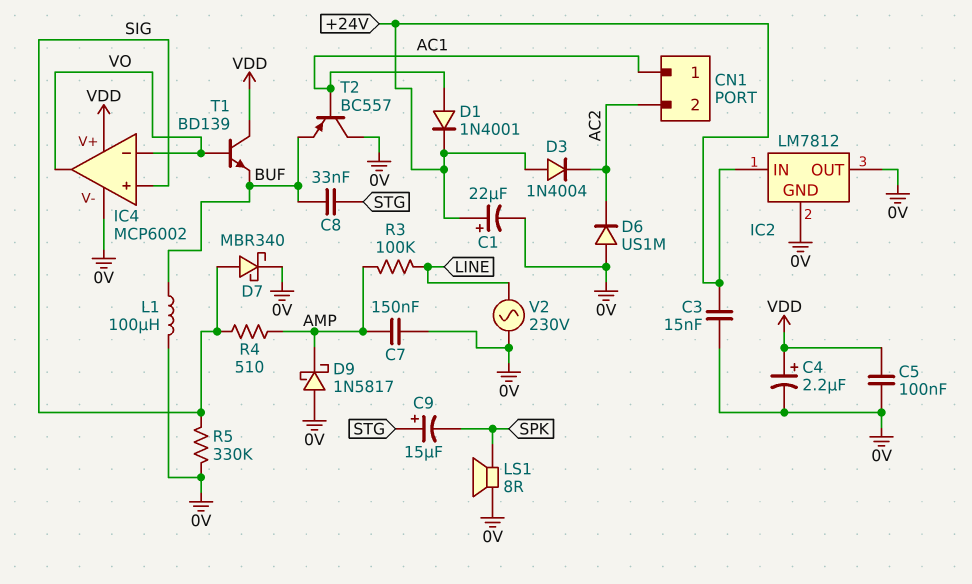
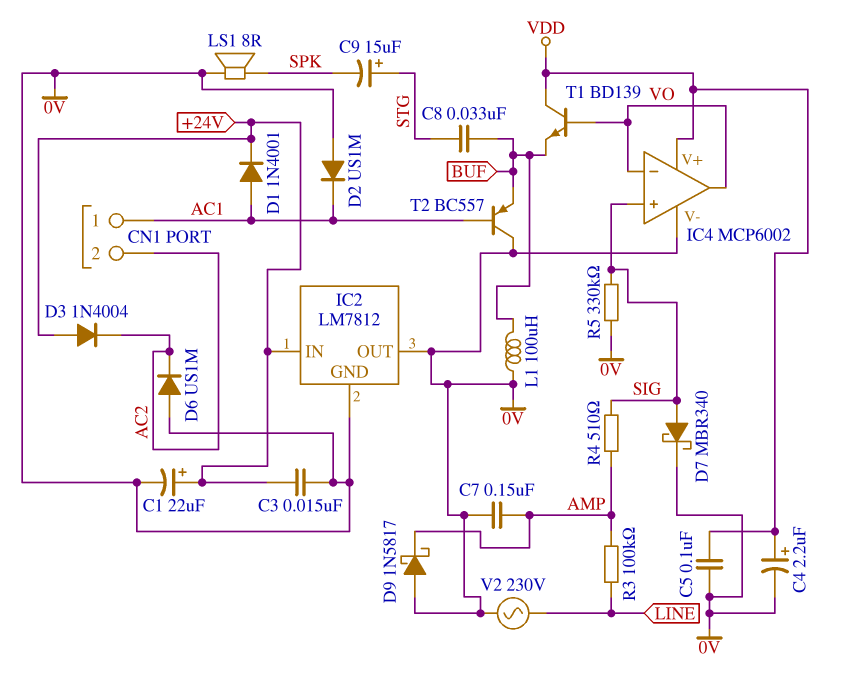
D2: none -> diode US1M (A 0V, K AC1)

